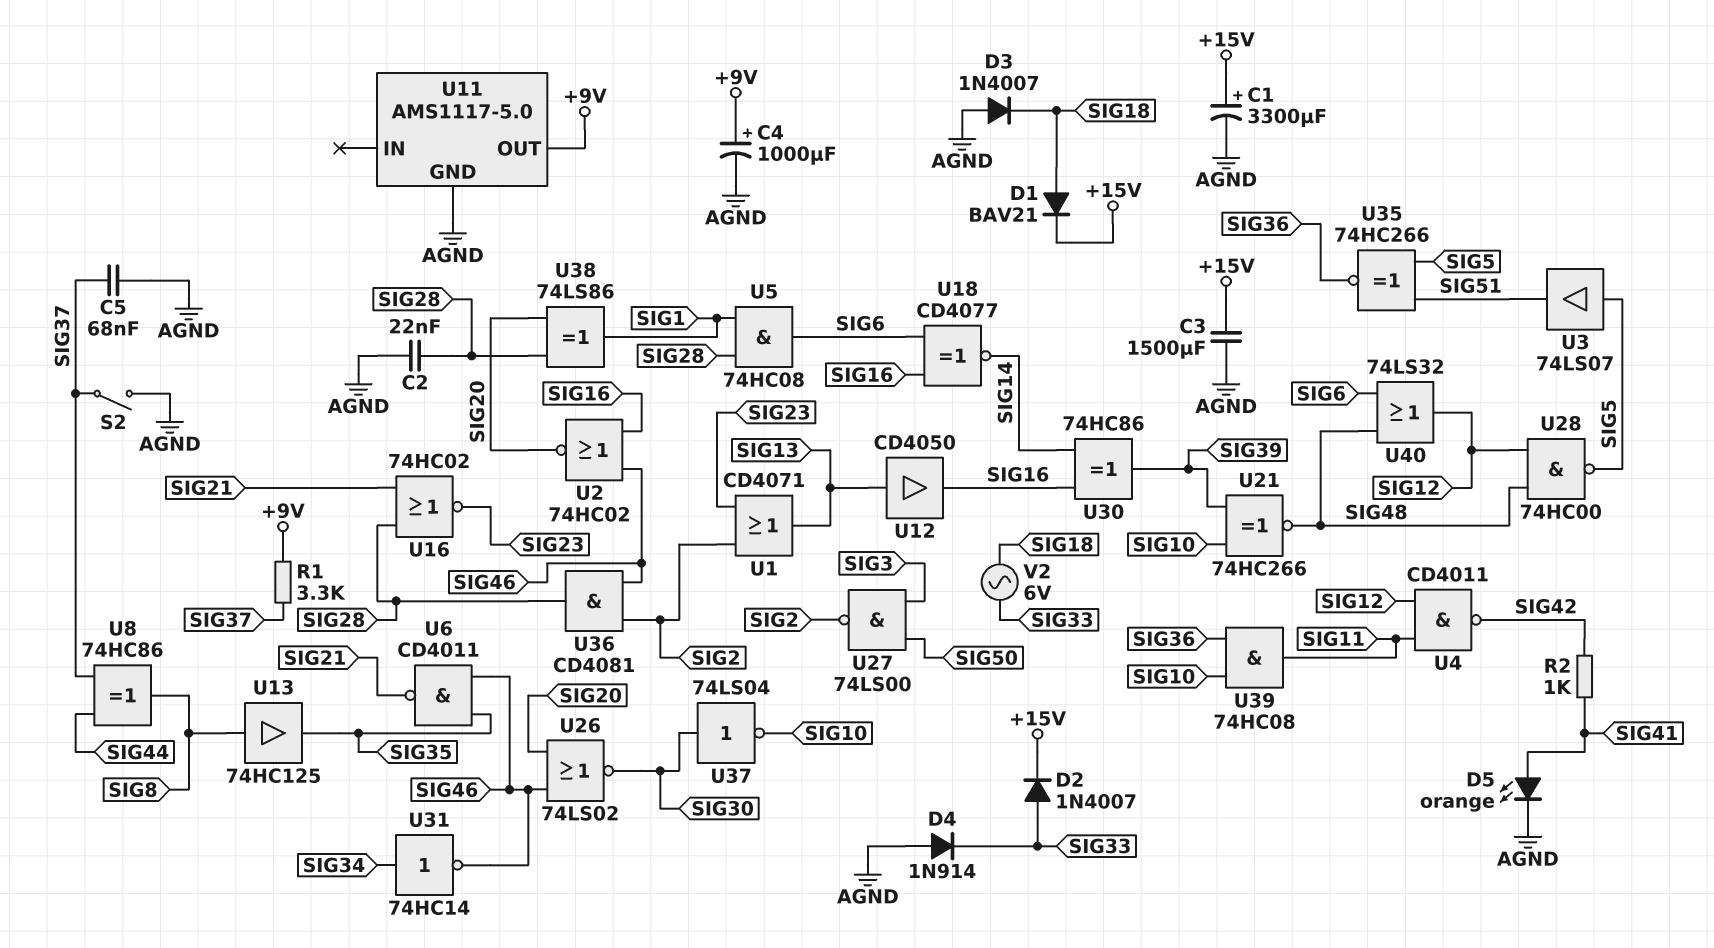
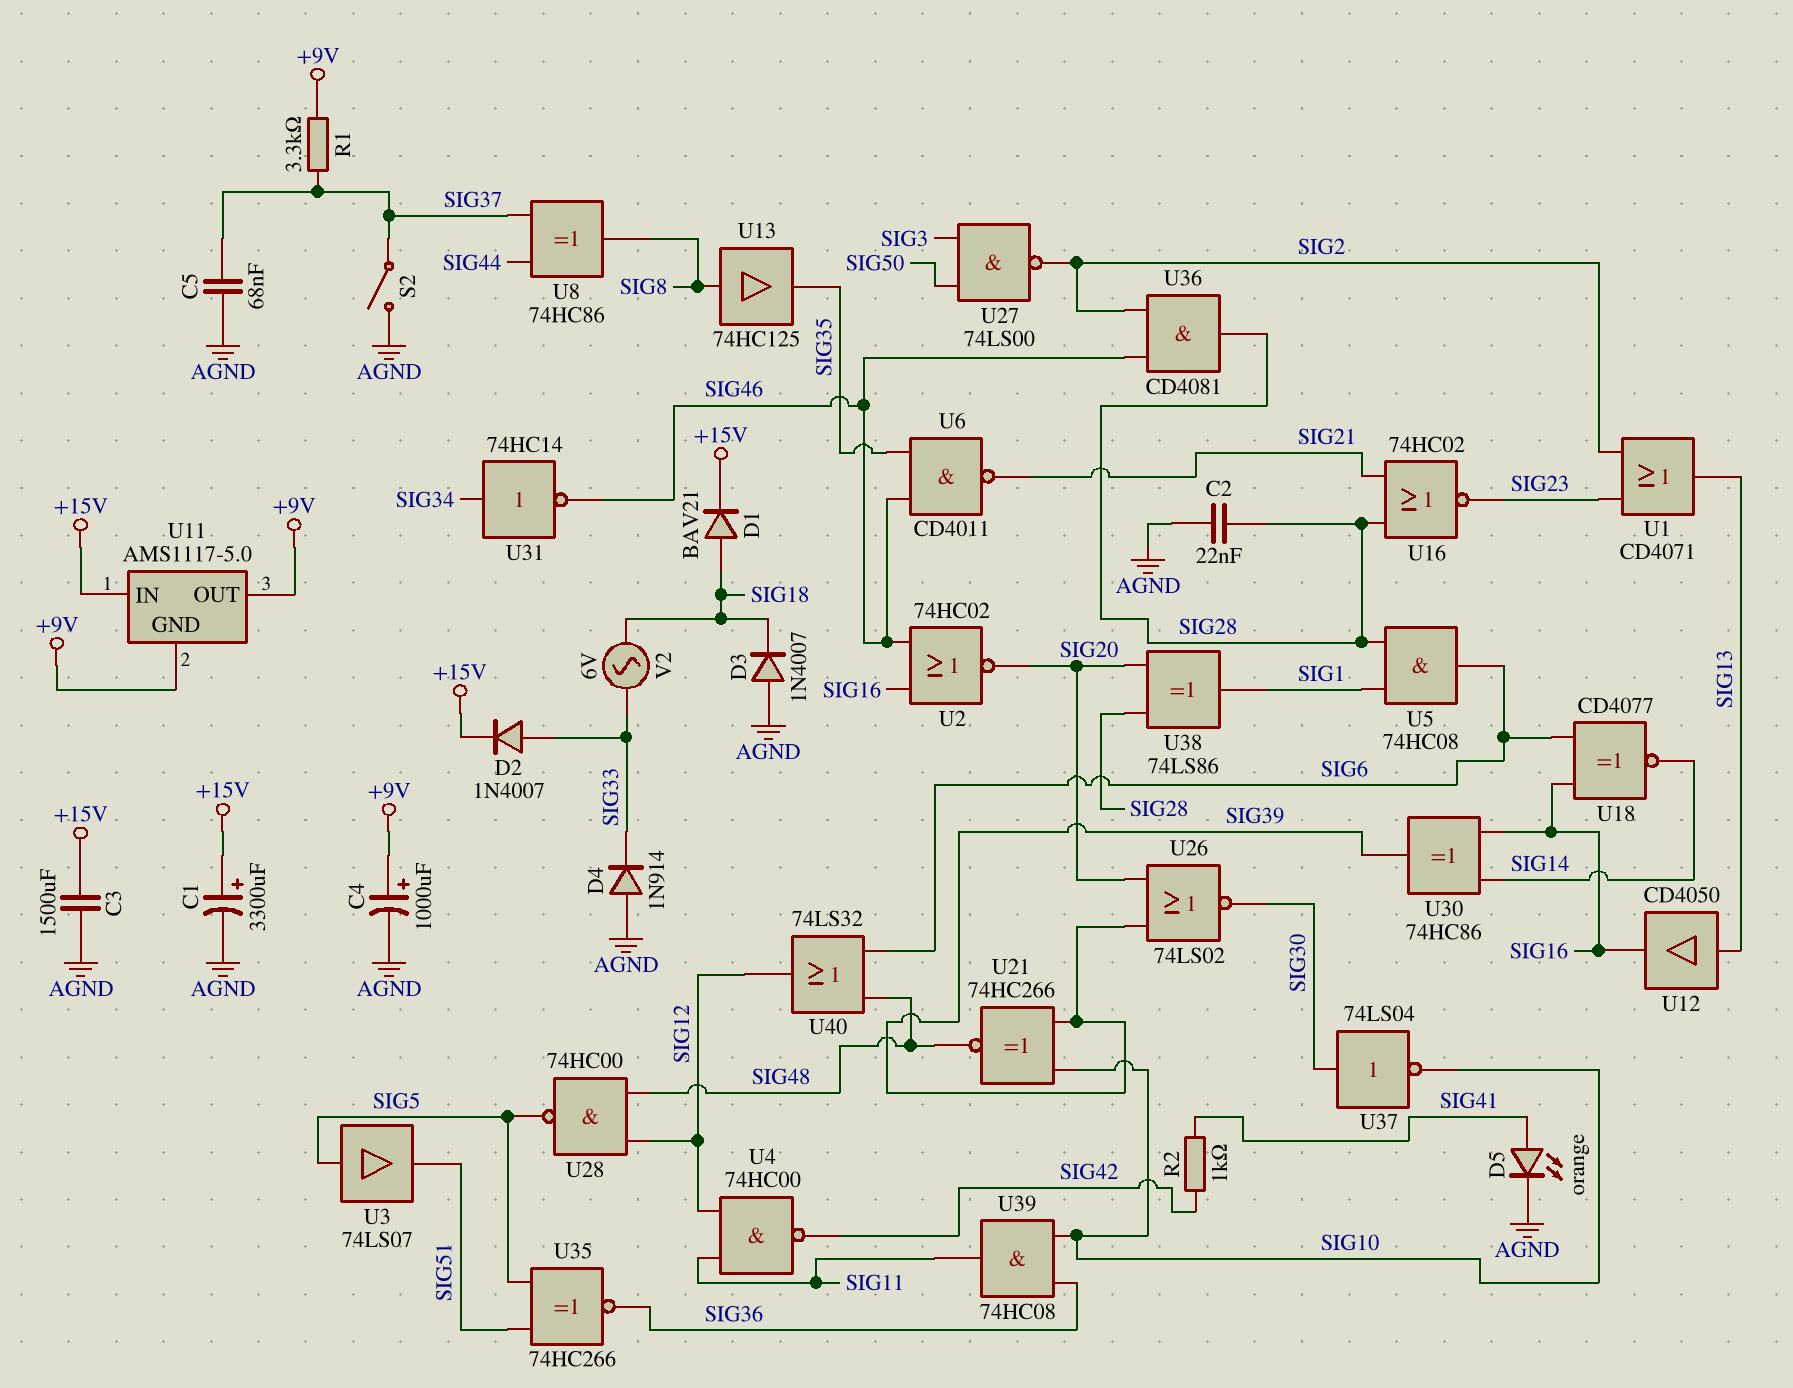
U4: NAND CD4011 (in SIG11, in SIG12, out SIG42) -> NAND 74HC00 (in SIG11, in SIG12, out SIG42)
U11 pin GND: AGND -> +9V
U11 pin IN: none -> +15V
U26: NOR 74LS02 (in SIG20, in SIG46, out SIG30) -> NOR 74LS02 (in SIG20, in SIG39, out SIG30)

